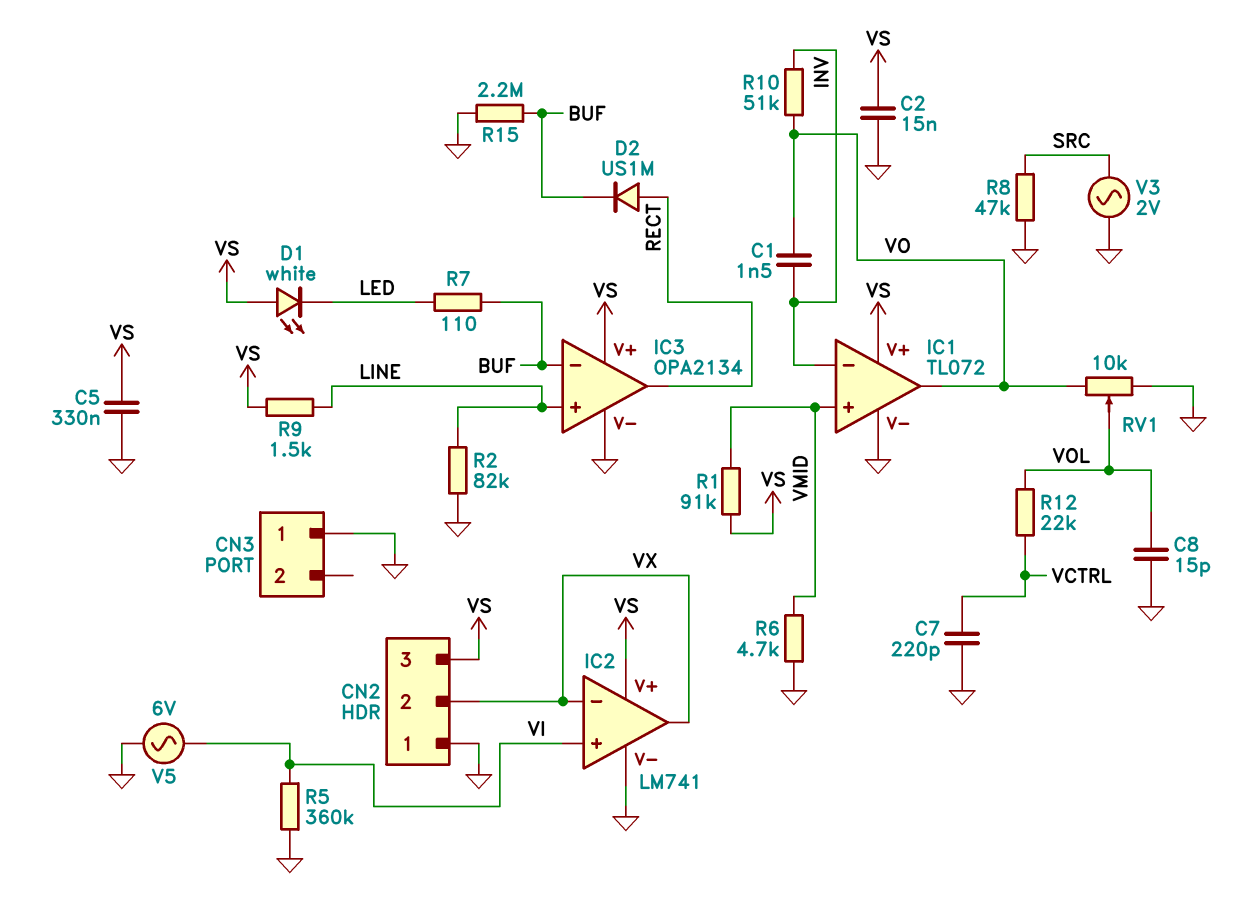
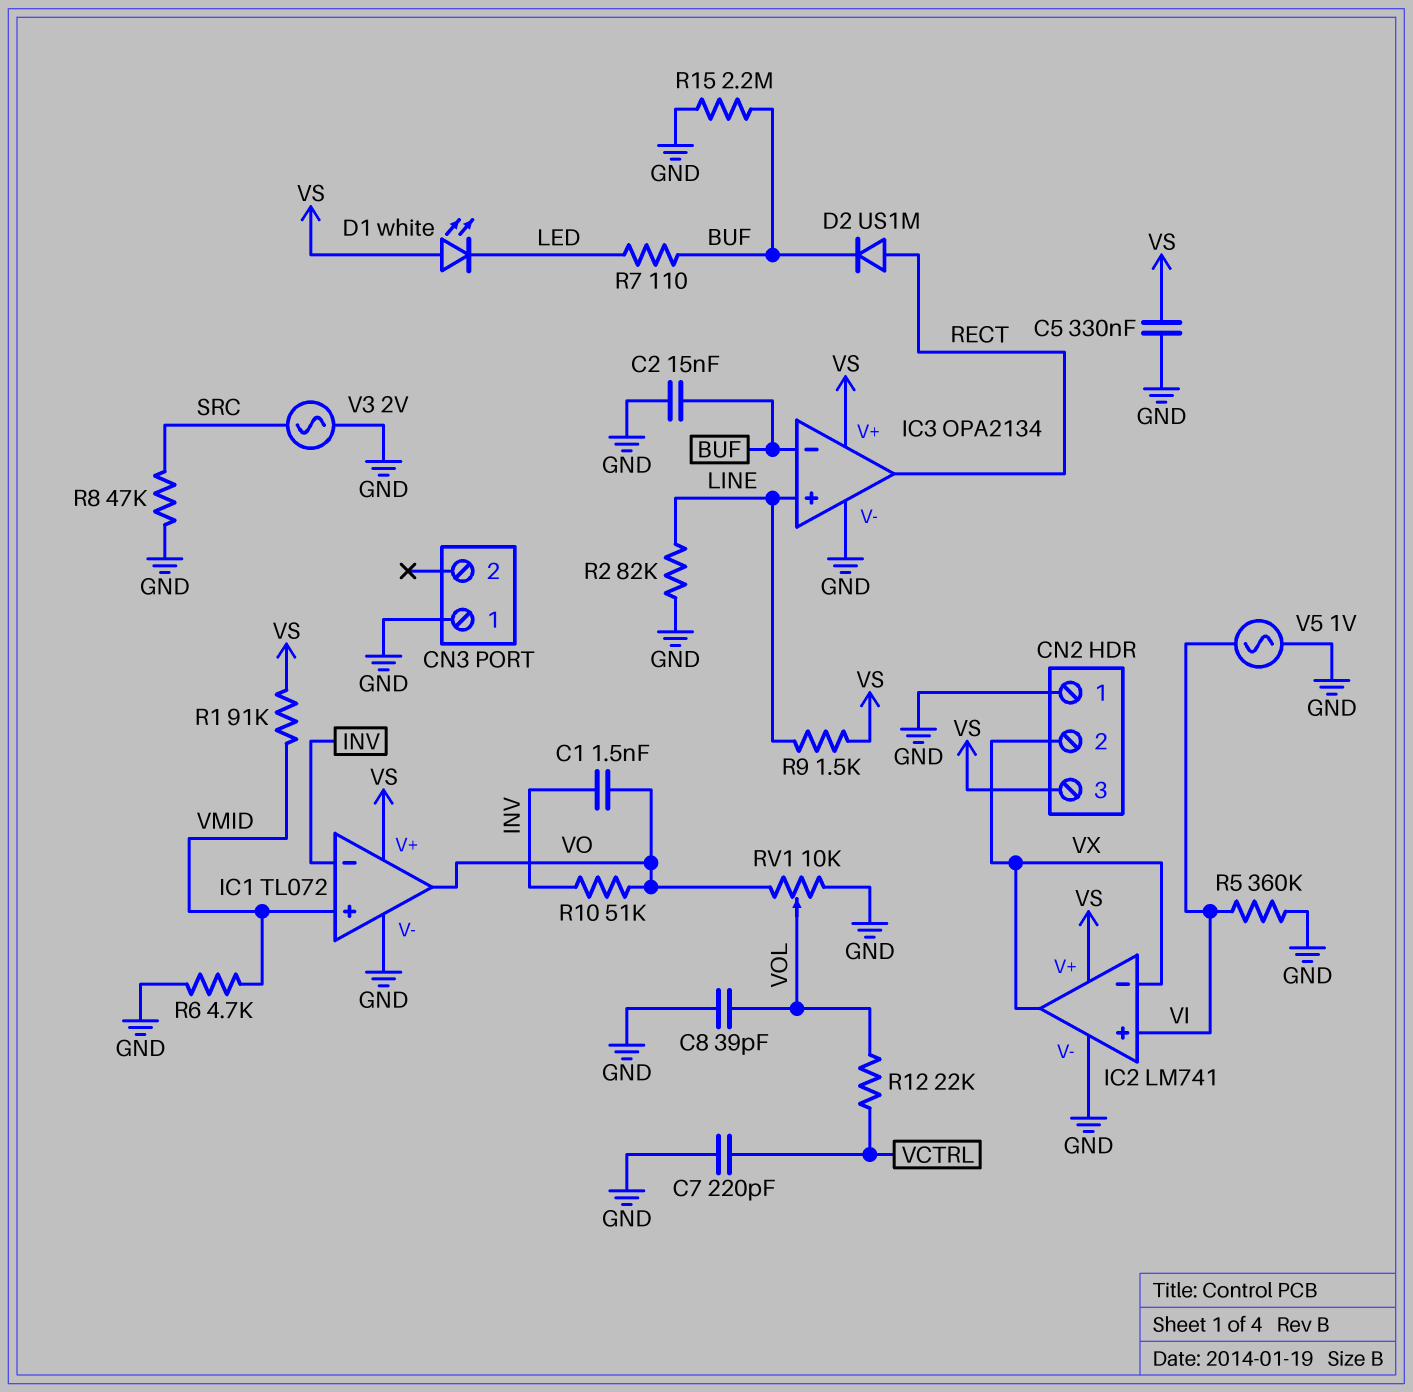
C2: 15nF (GND, VS) -> 15nF (BUF, GND)
C8: 15pF (GND, VOL) -> 39pF (GND, VOL)
V5: AC 6V (GND, VI) -> AC 1V (GND, VI)

